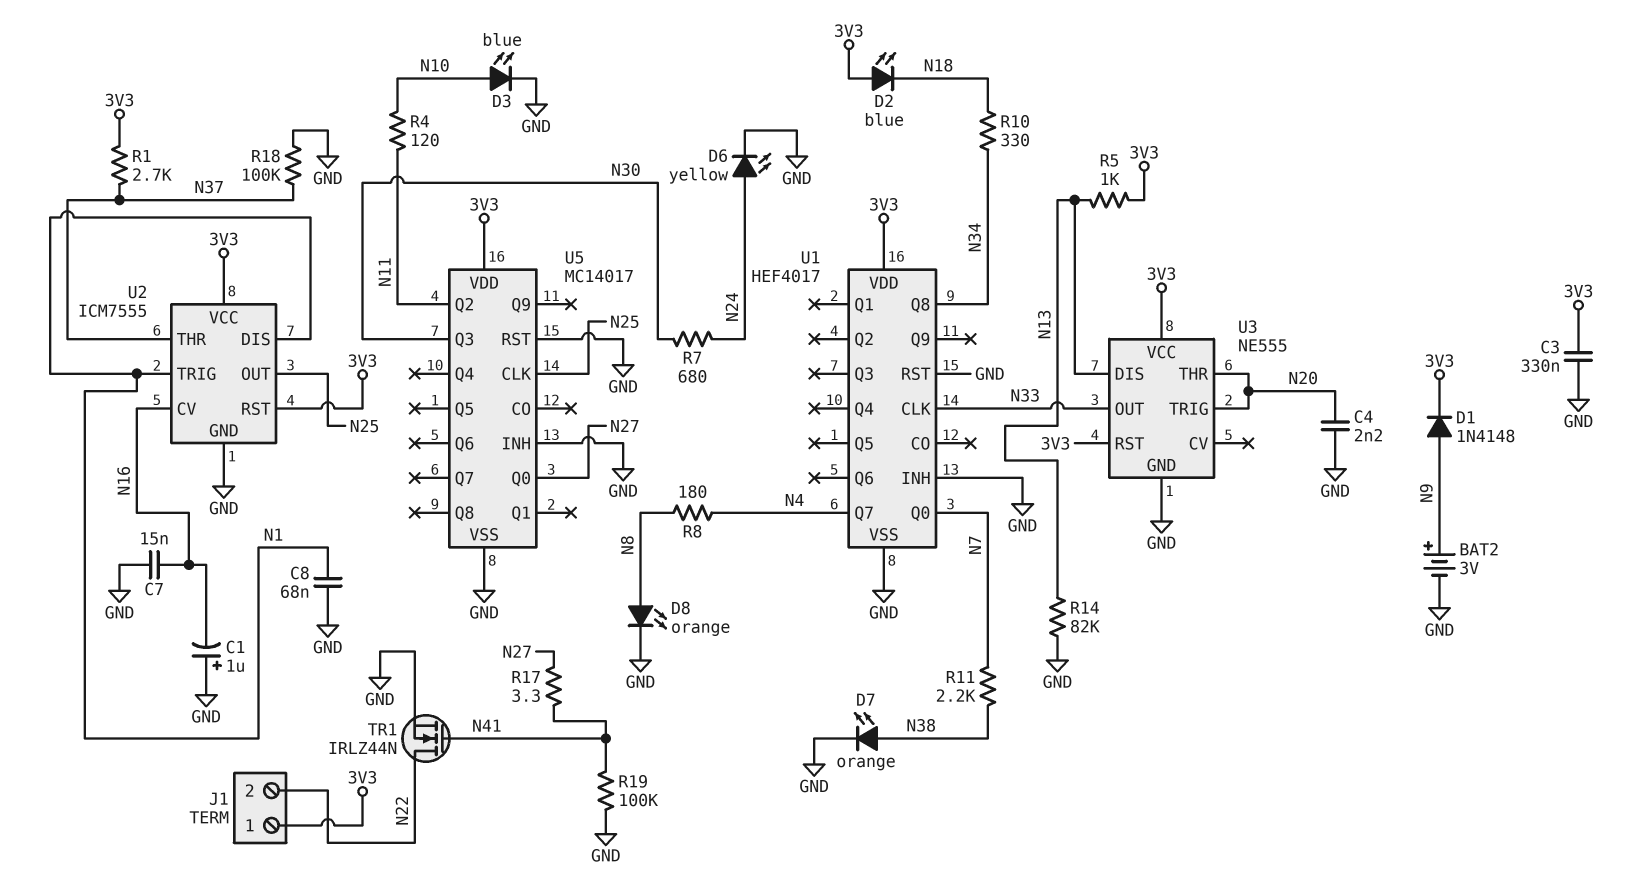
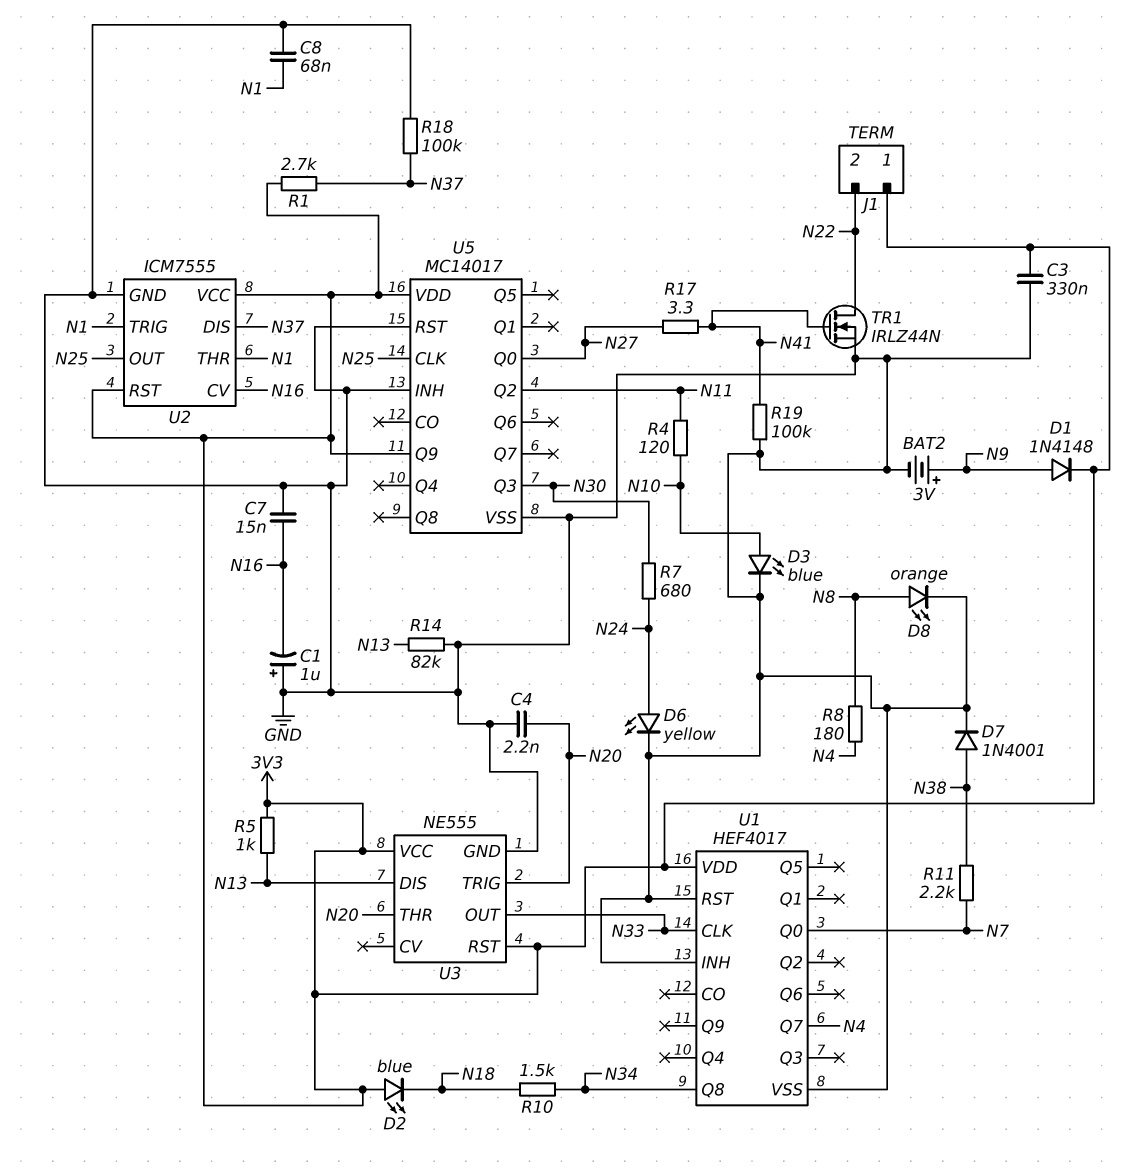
D7: LED orange (A N38, K GND) -> diode 1N4001 (A N38, K GND)
R10: 330 (N18, N34) -> 1.5k (N18, N34)
U2 pin DIS: N1 -> N37
U2 pin THR: N37 -> N1
U5 pin Q9: none -> 3V3

